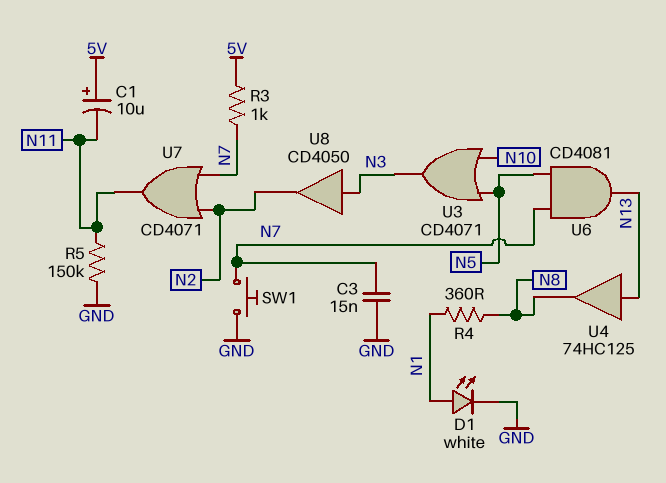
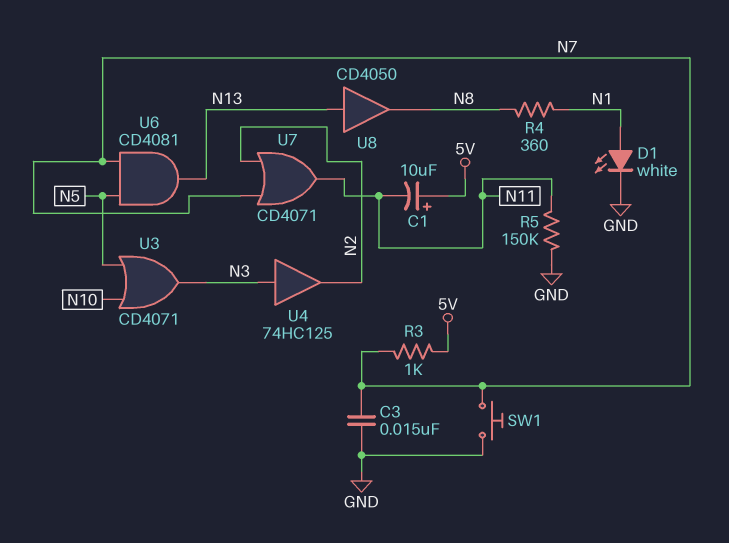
U4: buffer 74HC125 (in N13, out N8) -> buffer 74HC125 (in N3, out N2)
U8: buffer CD4050 (in N3, out N2) -> buffer CD4050 (in N13, out N8)

